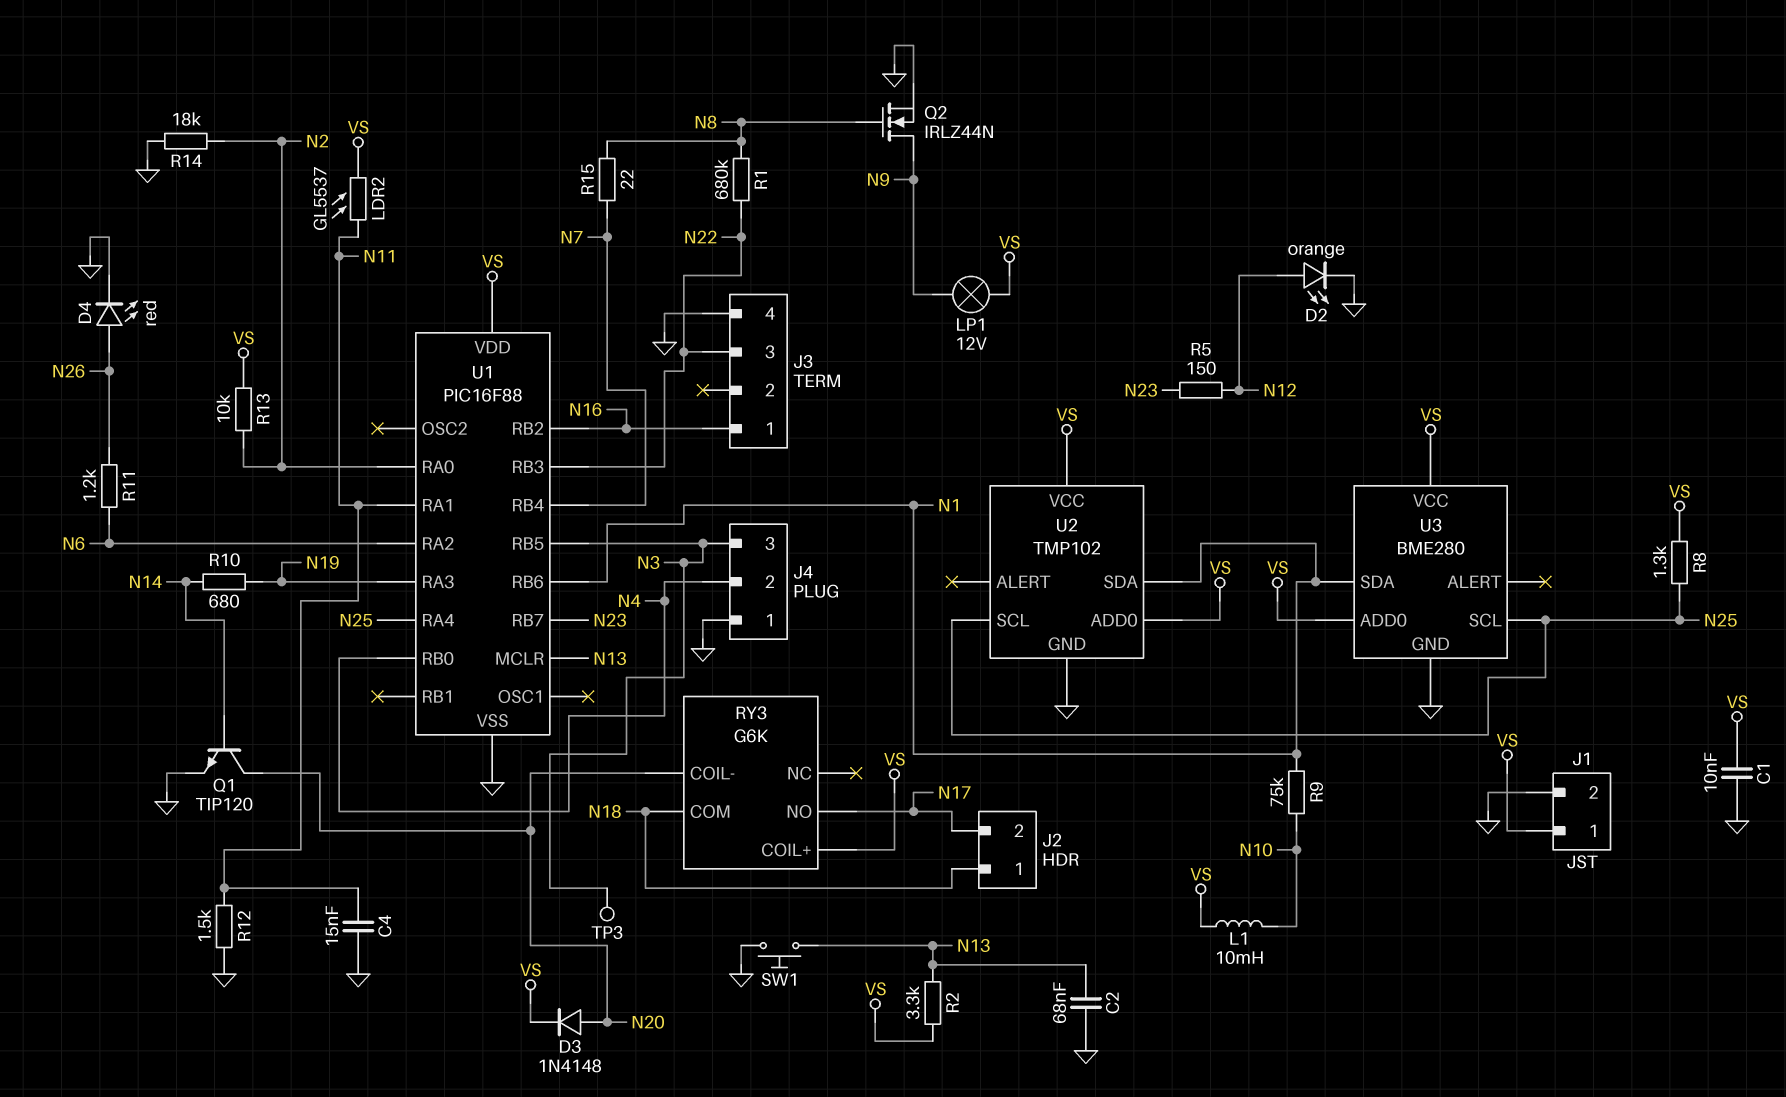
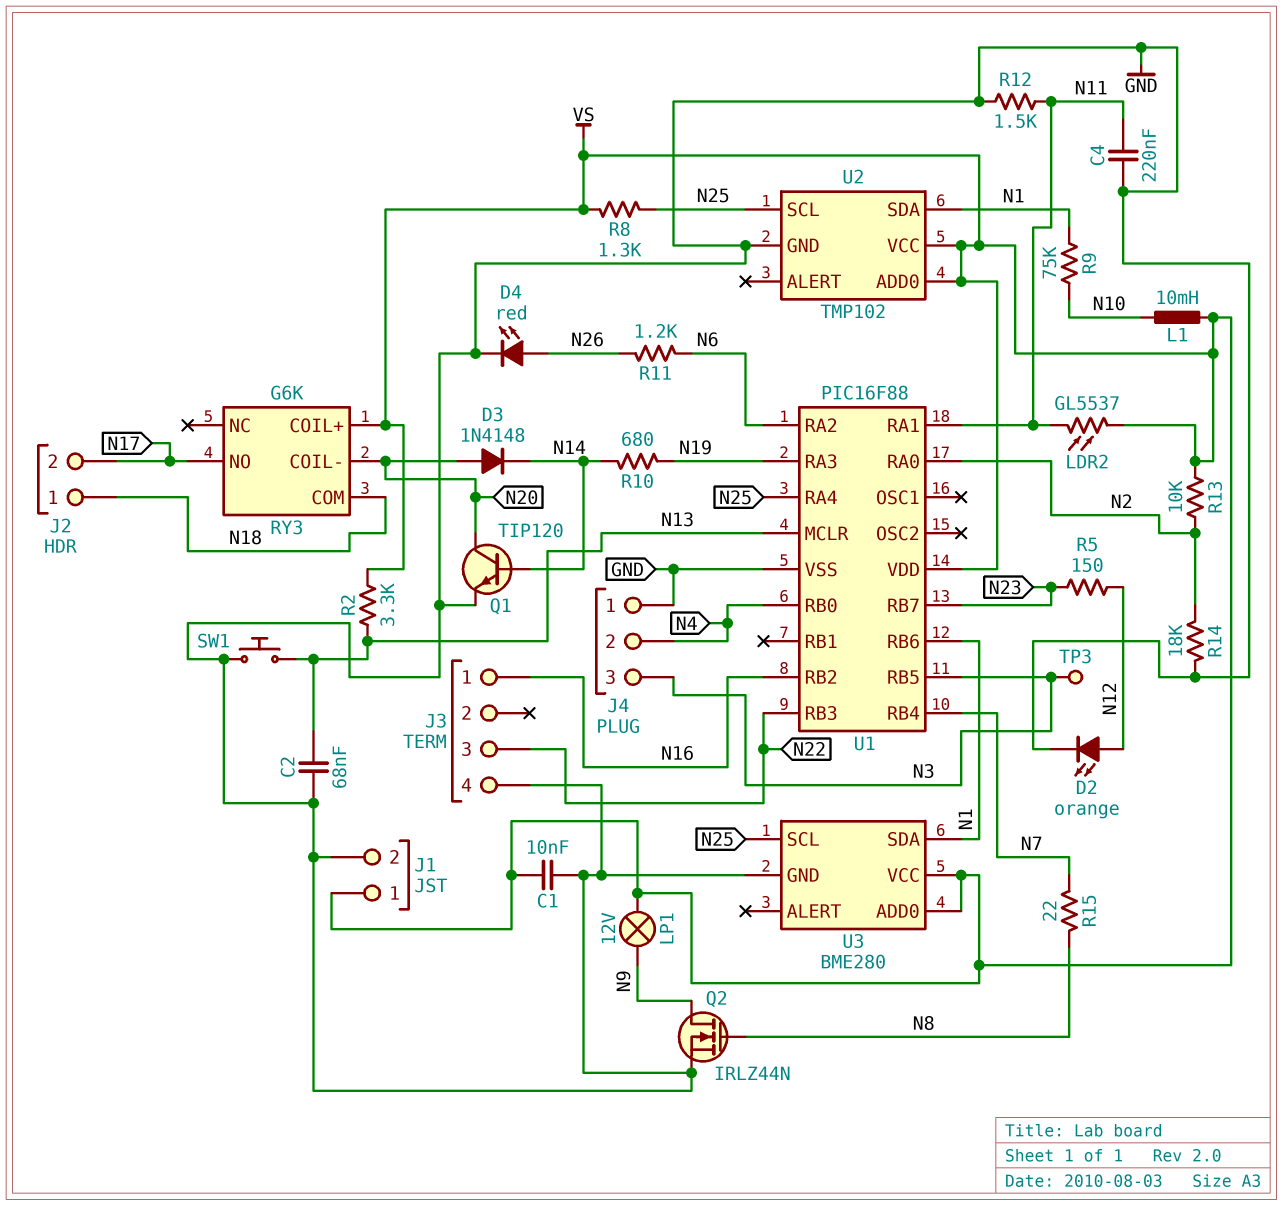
C4: 15nF (GND, N11) -> 220nF (GND, N11)
D3: diode 1N4148 (A N20, K VS) -> diode 1N4148 (A N20, K N14)
R1: 680k (N8, N22) -> none

